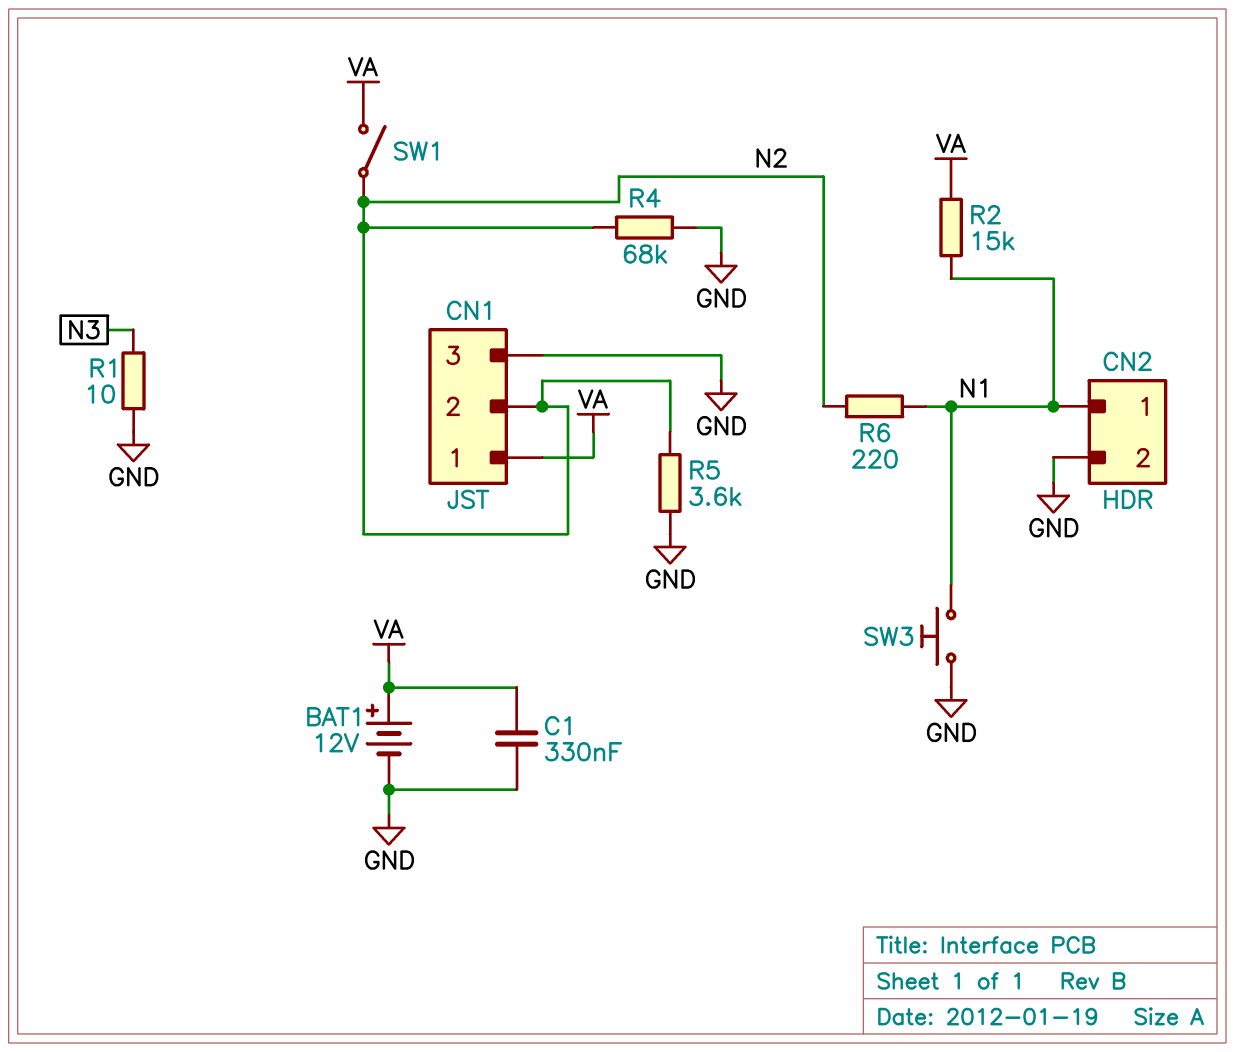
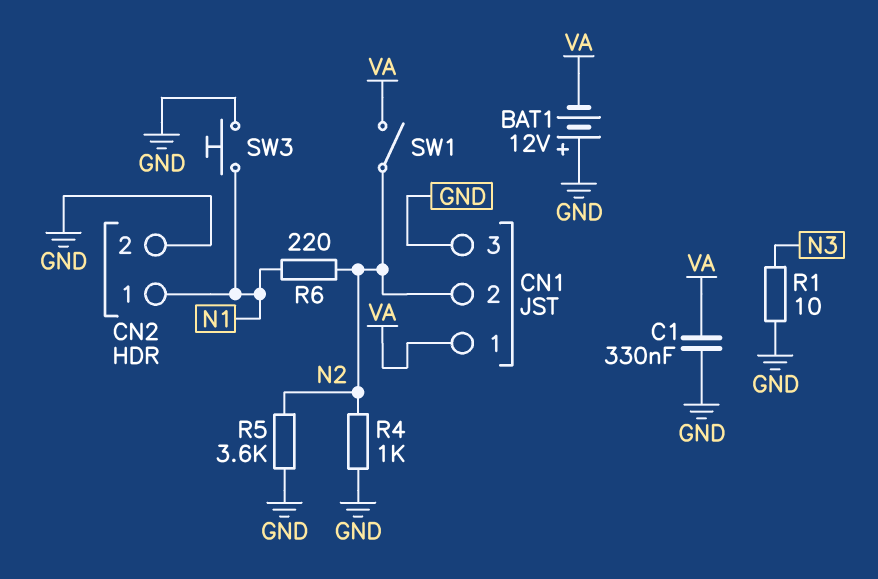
BAT1: 12V (plus VA, minus GND) -> 12V (plus GND, minus VA)
R2: 15k (N1, VA) -> none
R4: 68k (GND, N2) -> 1k (GND, N2)

